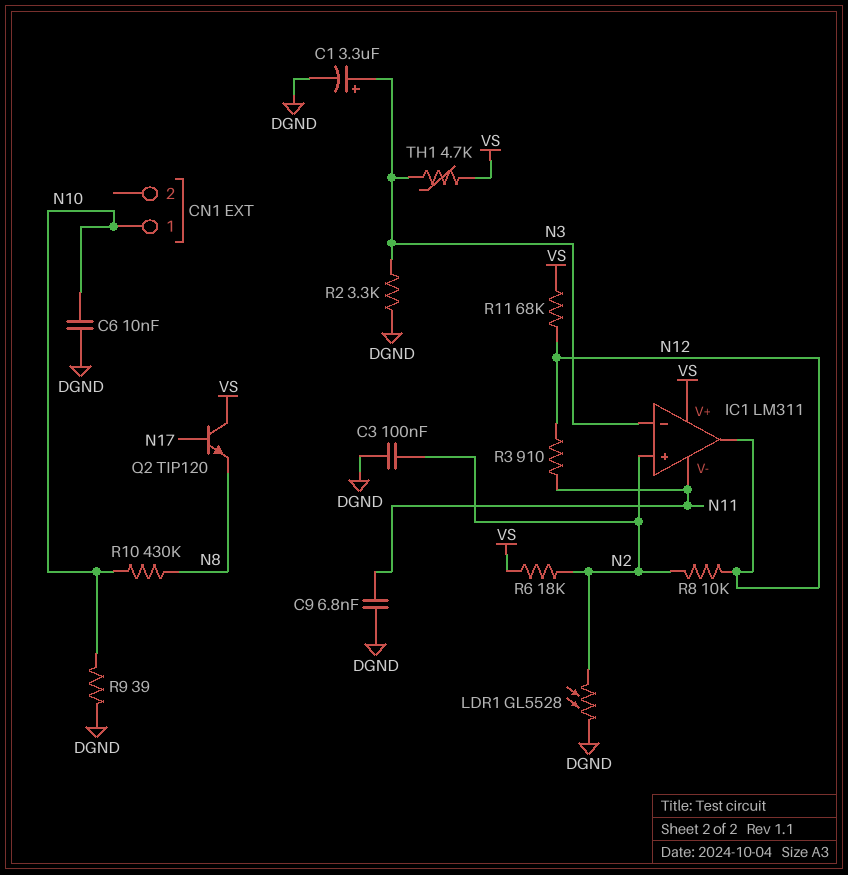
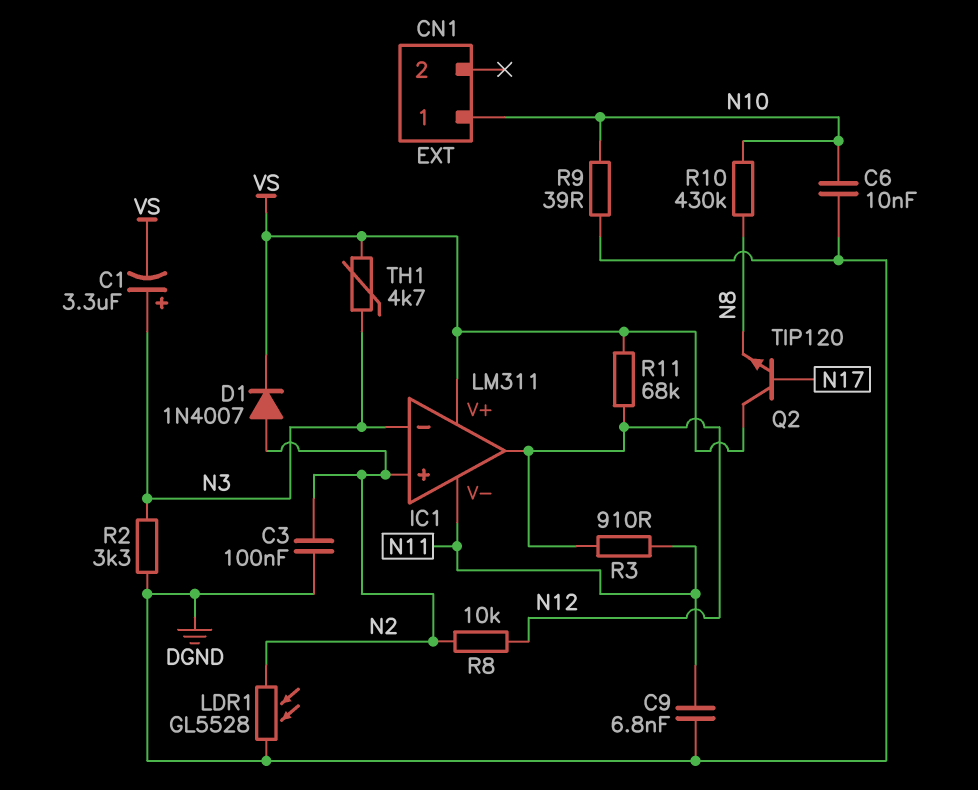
C1: 3.3uF (plus N3, minus DGND) -> 3.3uF (plus N3, minus VS)
D1: none -> diode 1N4007 (A N2, K VS)
R6: 18k (N2, VS) -> none

